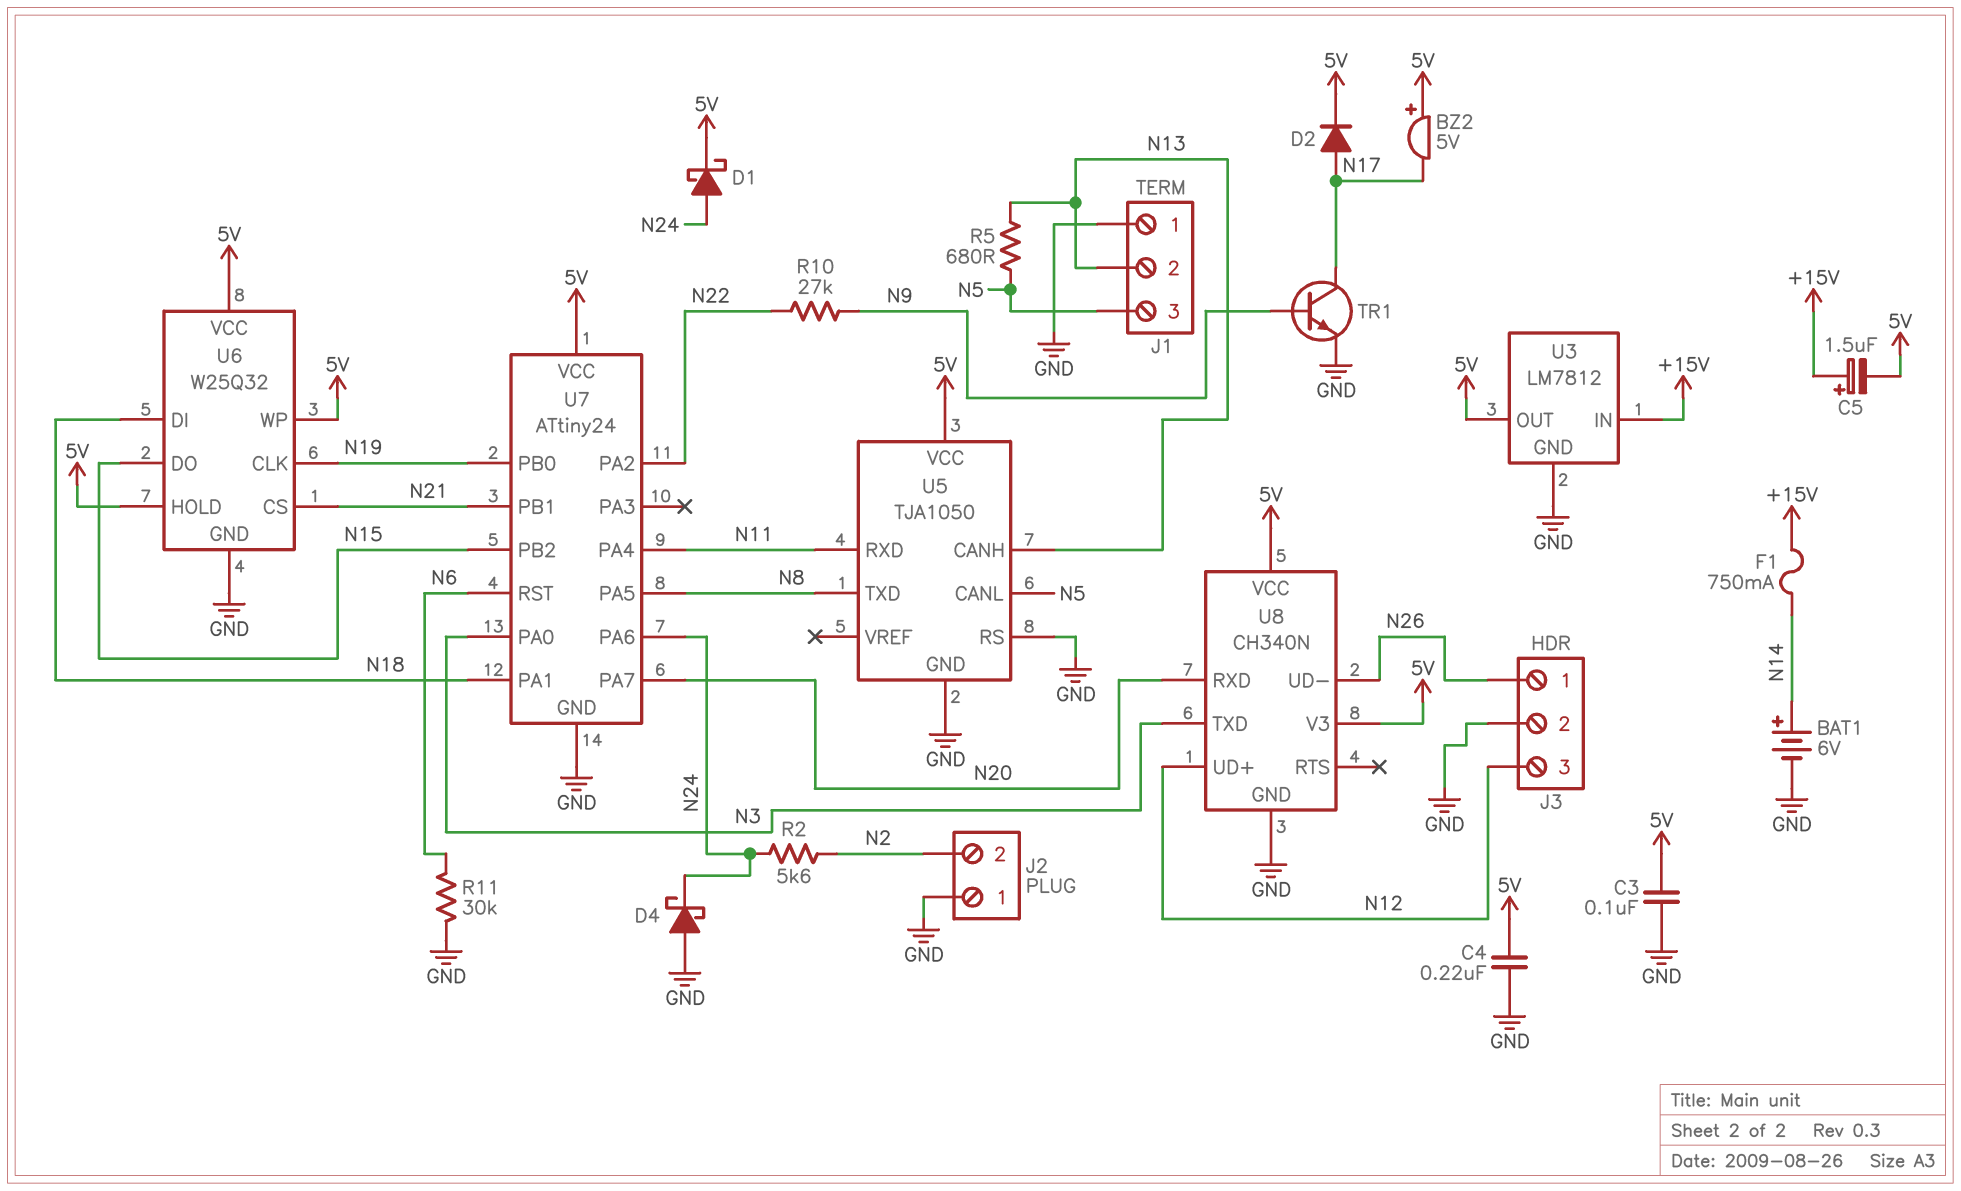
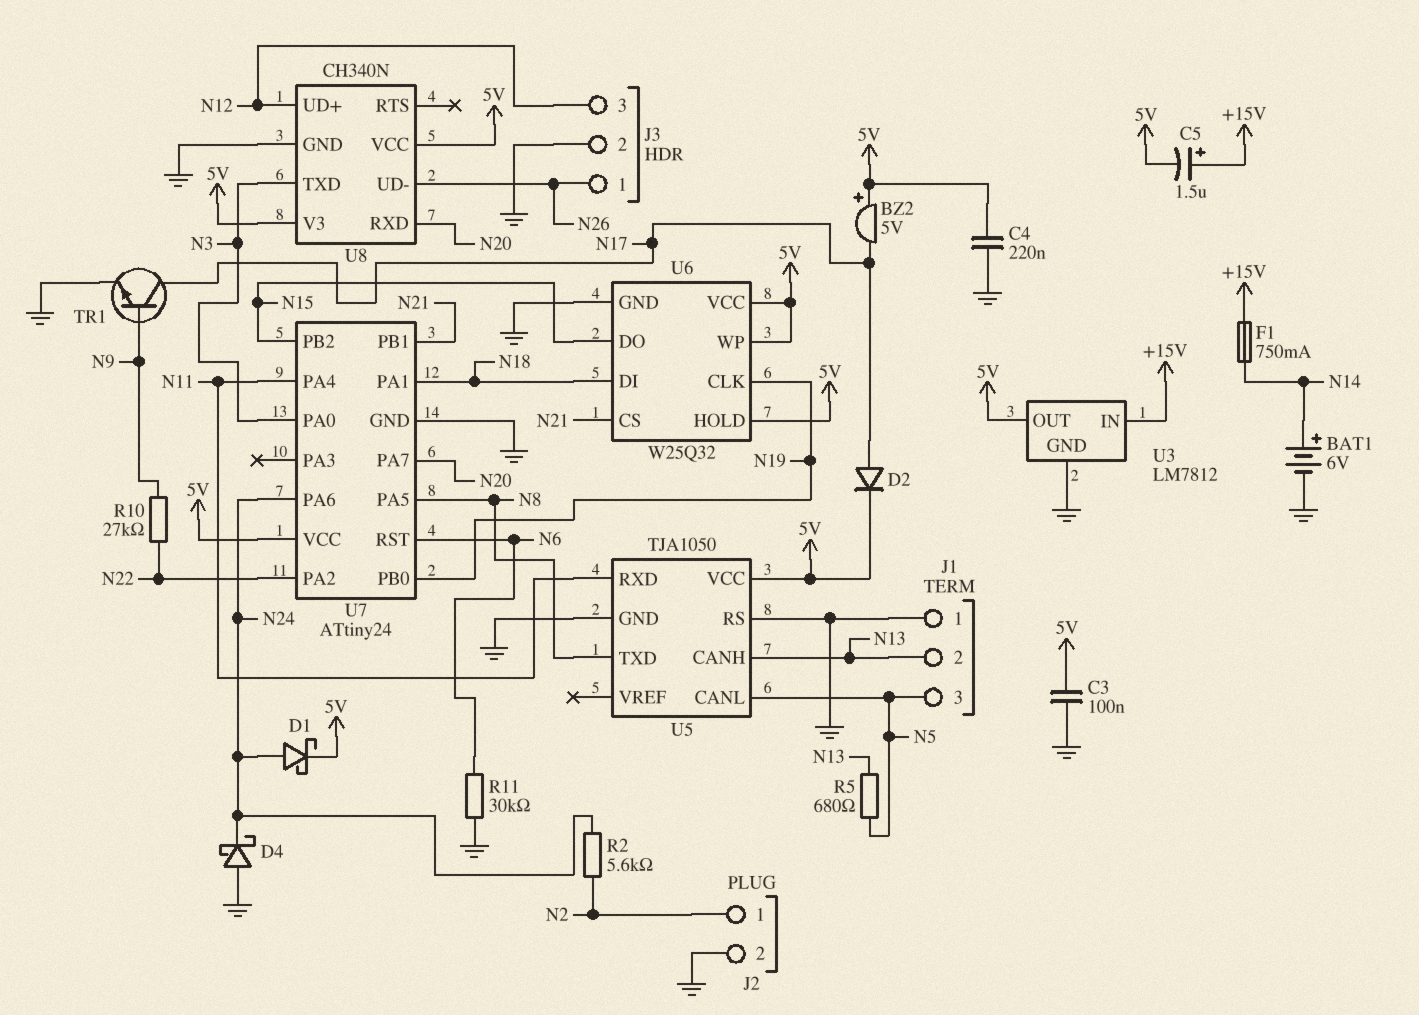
J2 pin 1: GND -> N2
J2 pin 2: N2 -> GND

